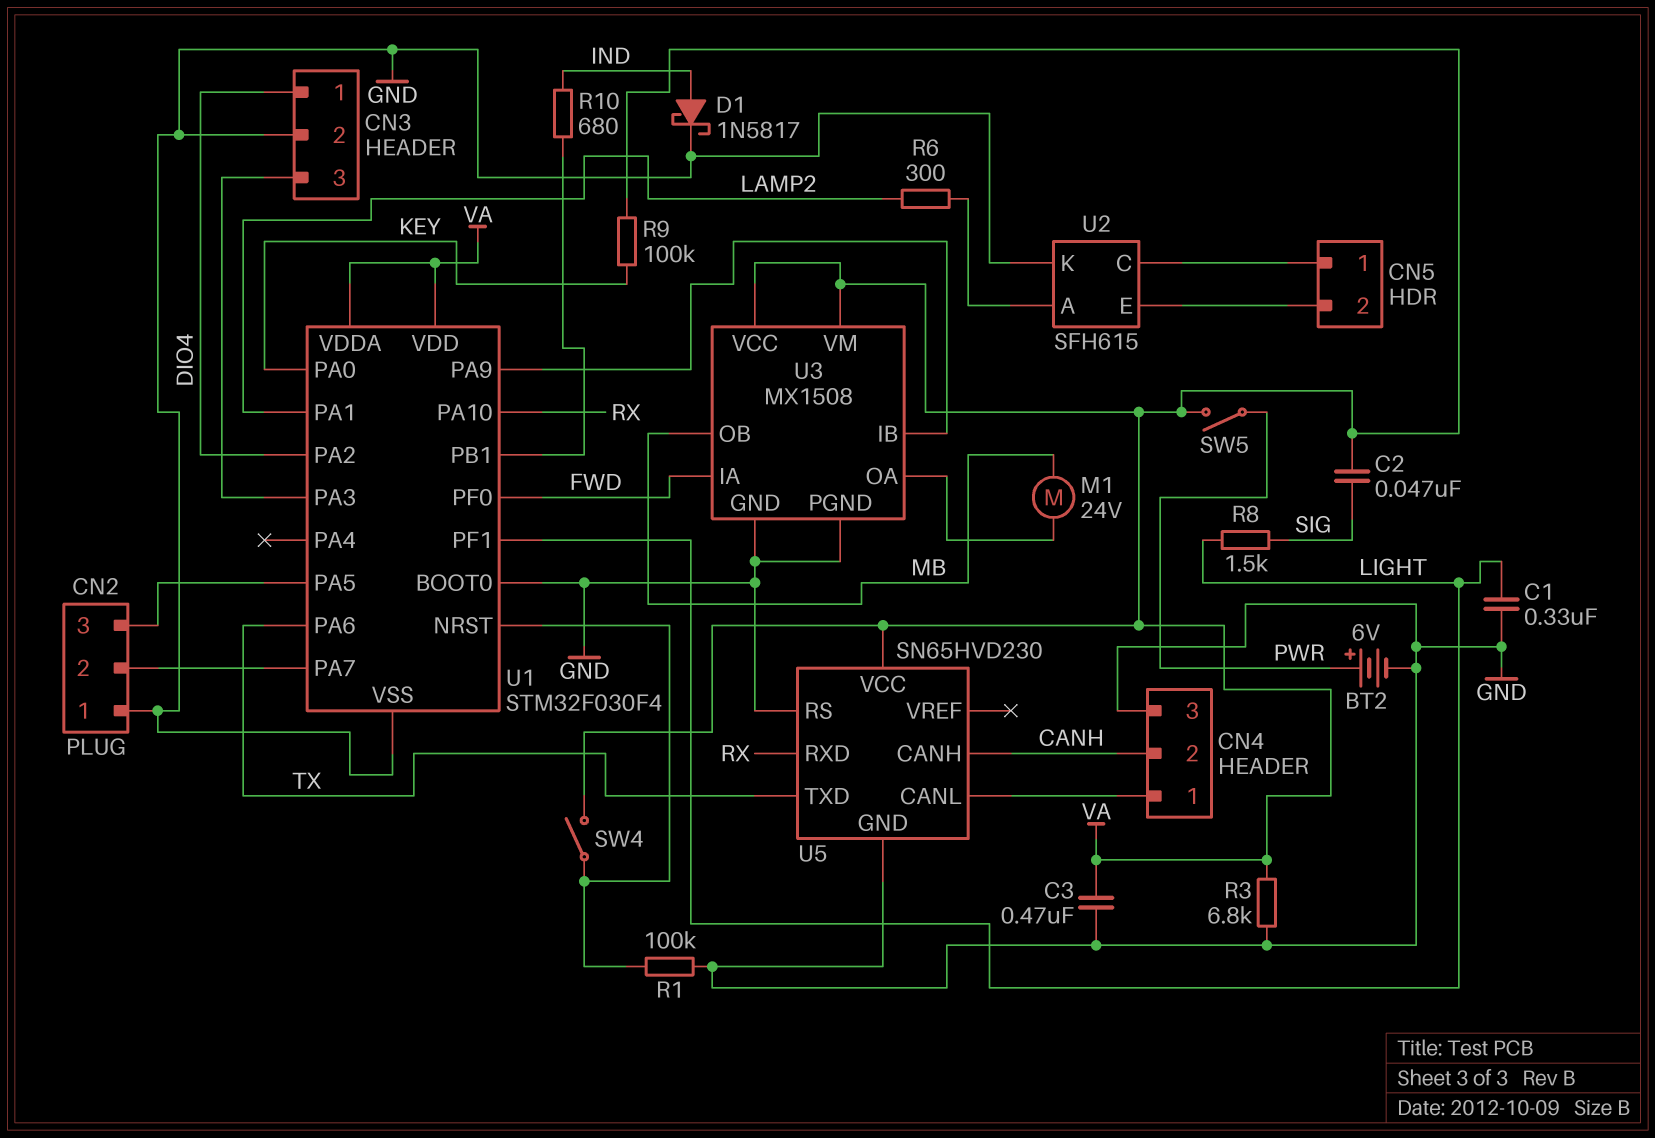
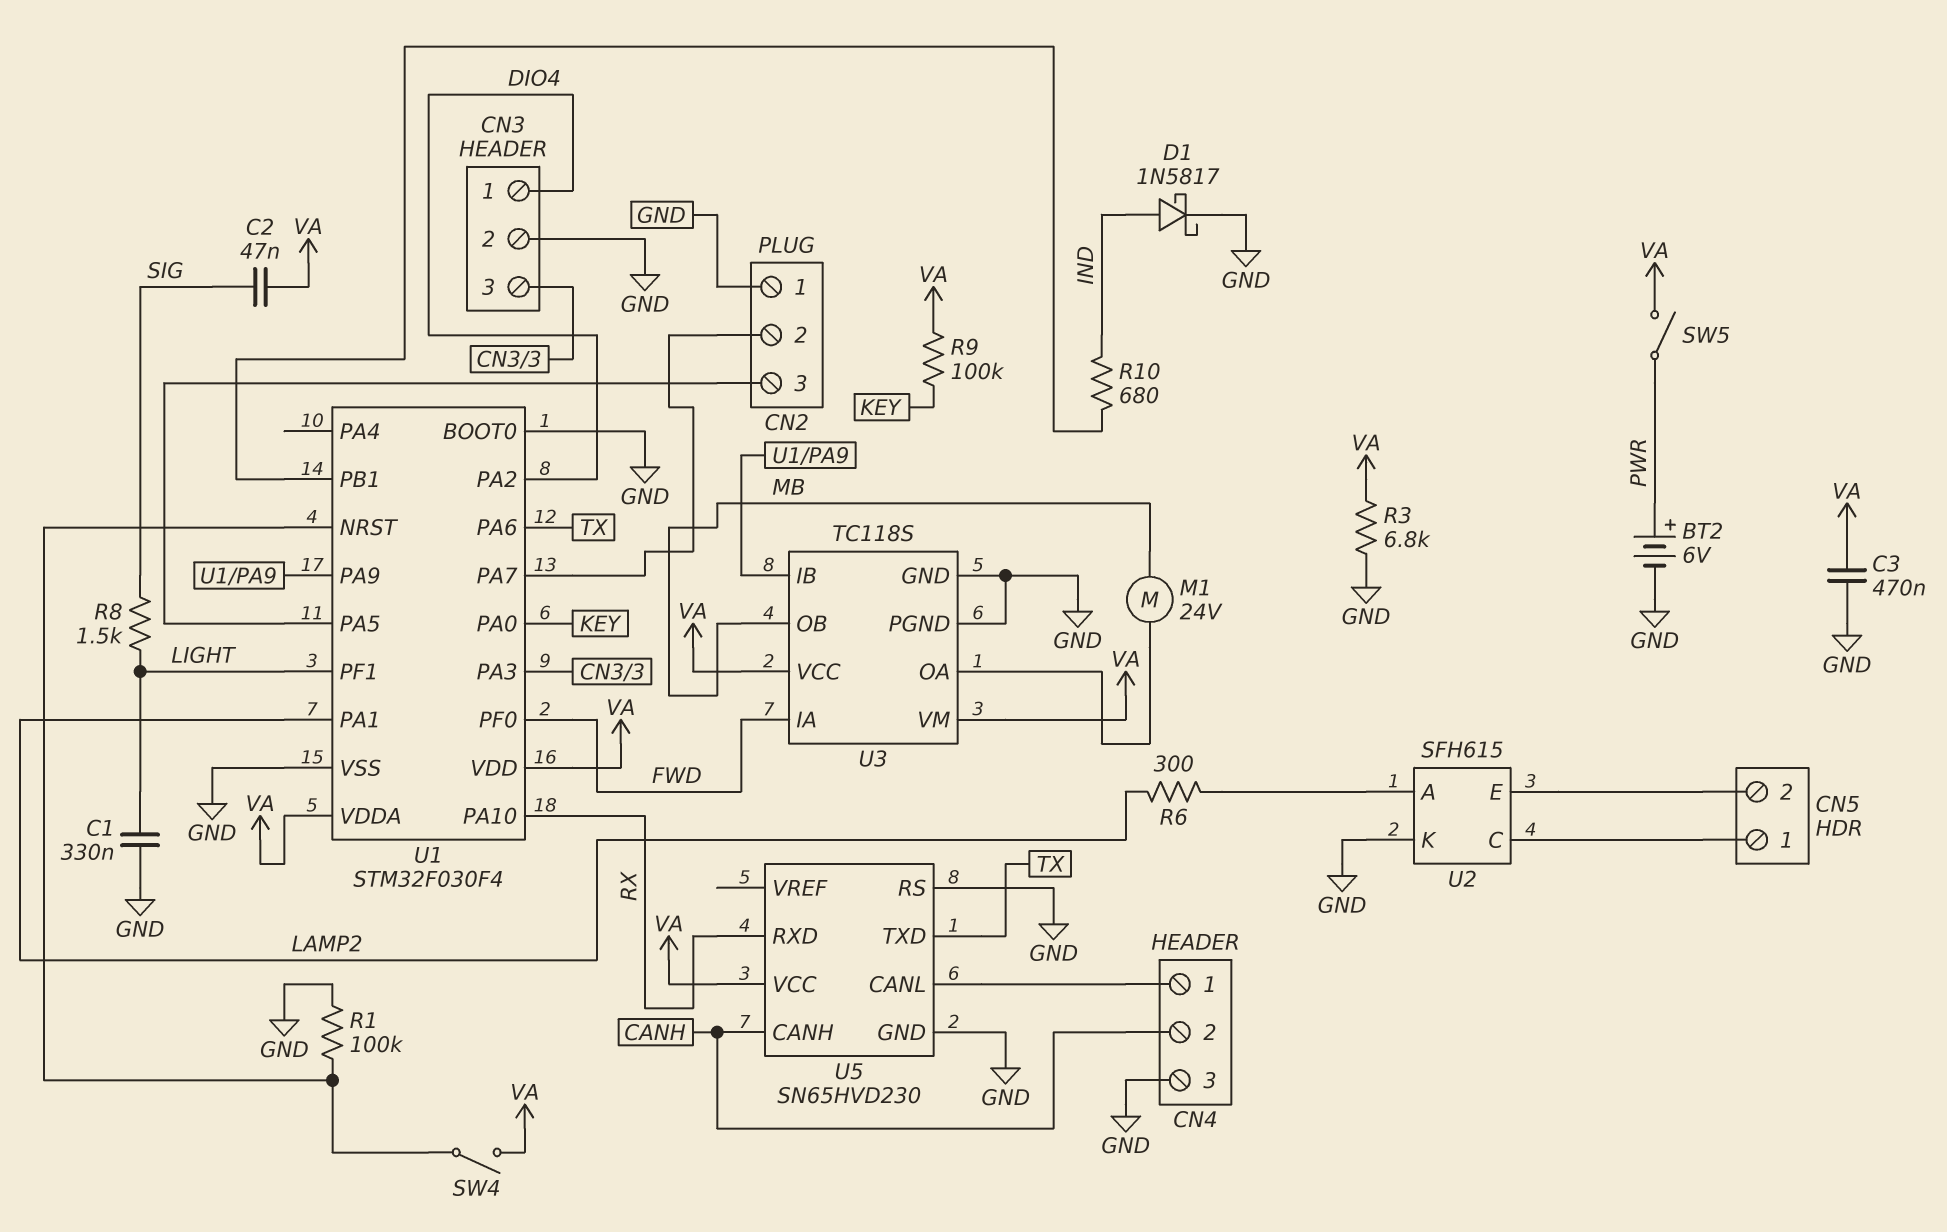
U3: MX1508 -> TC118S

